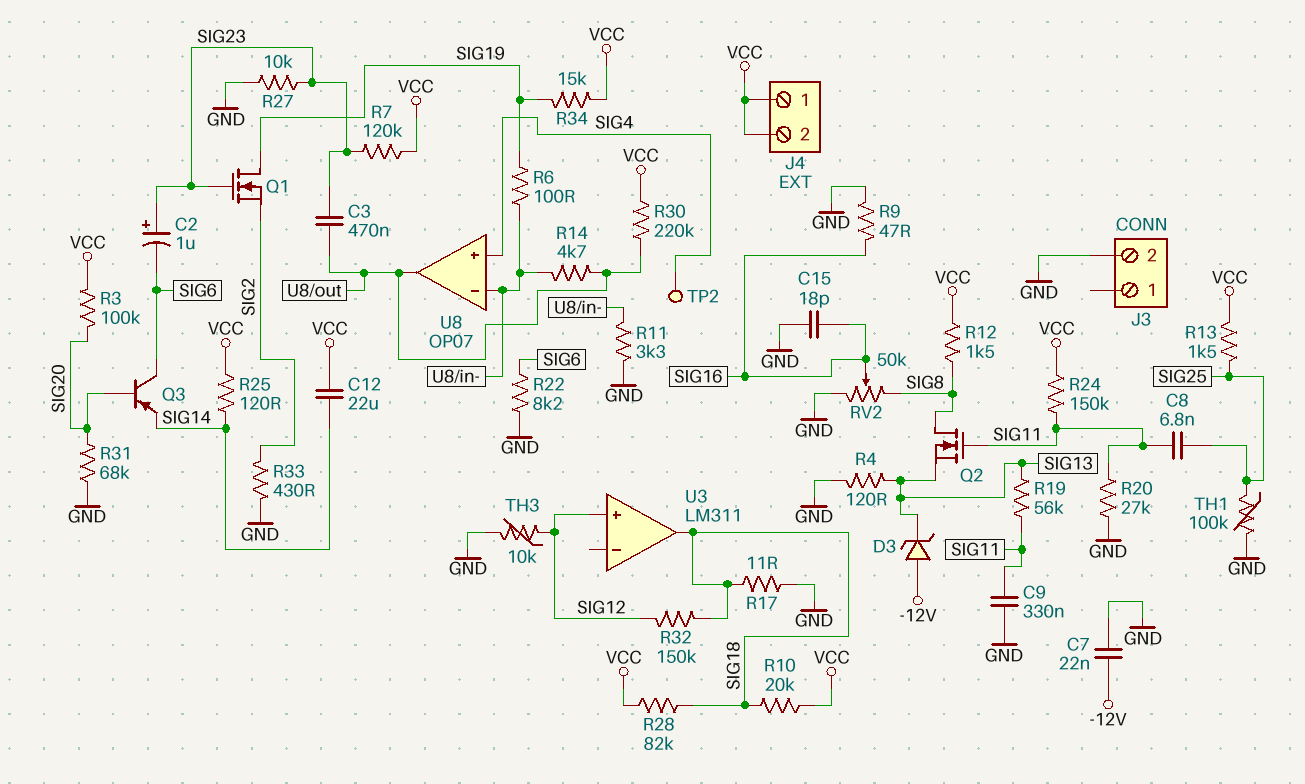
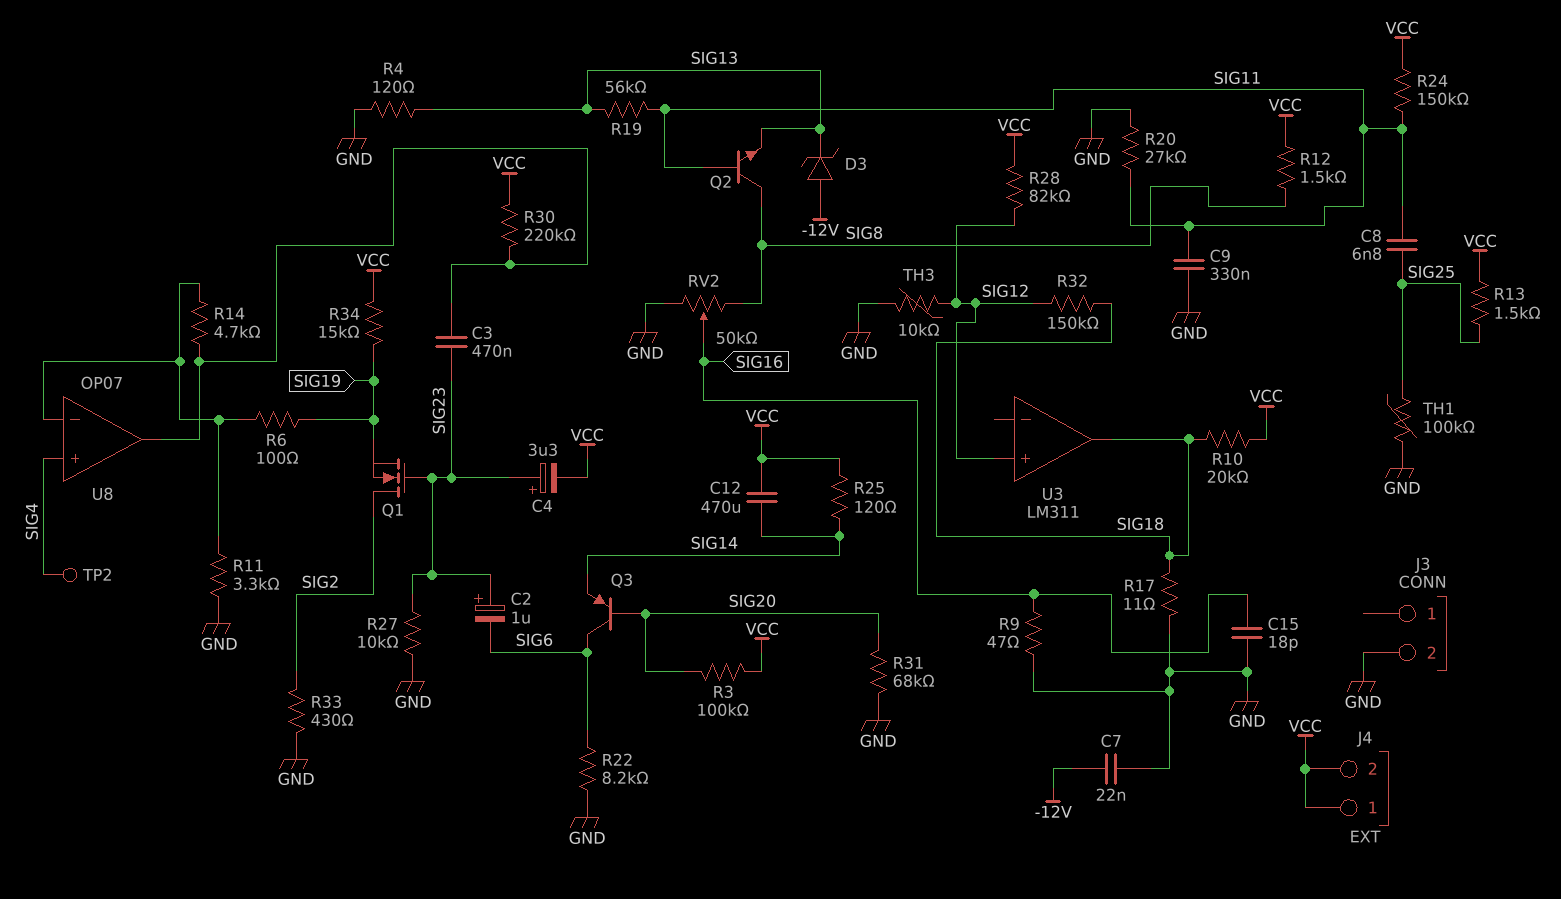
C4: none -> 3.3uF (plus SIG23, minus VCC)
C12: 22uF (SIG14, VCC) -> 470uF (SIG14, VCC)
Q1: NMOS (G SIG23, D SIG19, S SIG2) -> NMOS (G SIG23, D SIG2, S SIG19)
Q2: NMOS (G SIG11, D SIG8, S SIG13) -> NPN (B SIG11, C SIG8, E SIG13)
R7: 120k (SIG23, VCC) -> none
R28: 82k (SIG18, VCC) -> 82k (SIG12, VCC)

